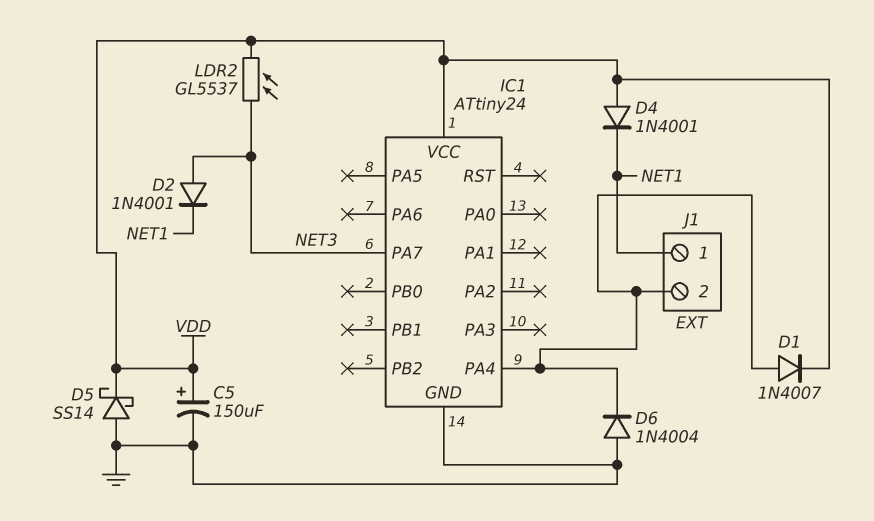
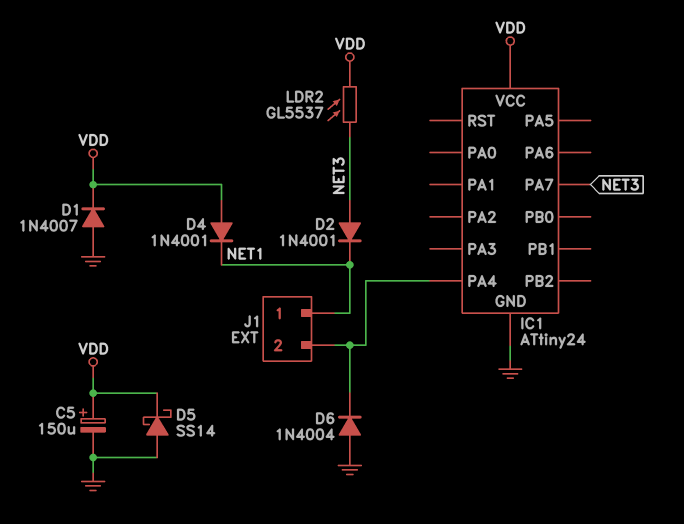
D1: diode 1N4007 (A IC1/PA4, K VDD) -> diode 1N4007 (A GND, K VDD)

